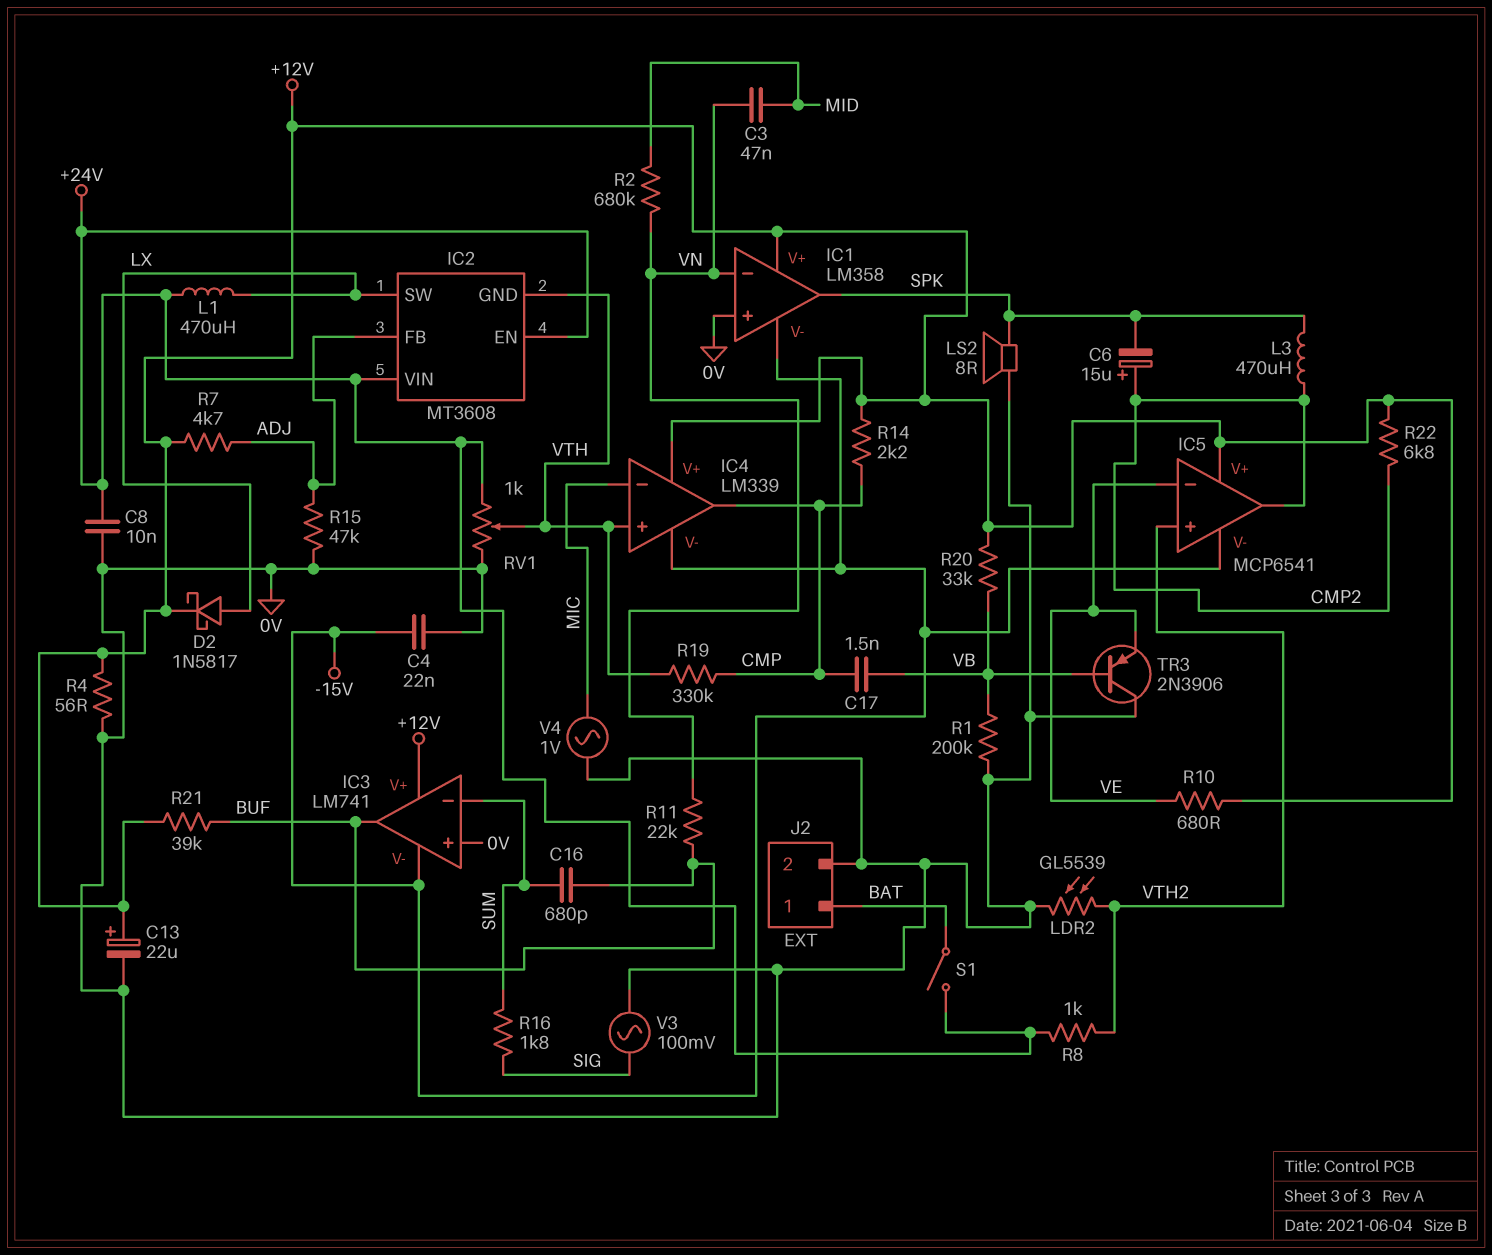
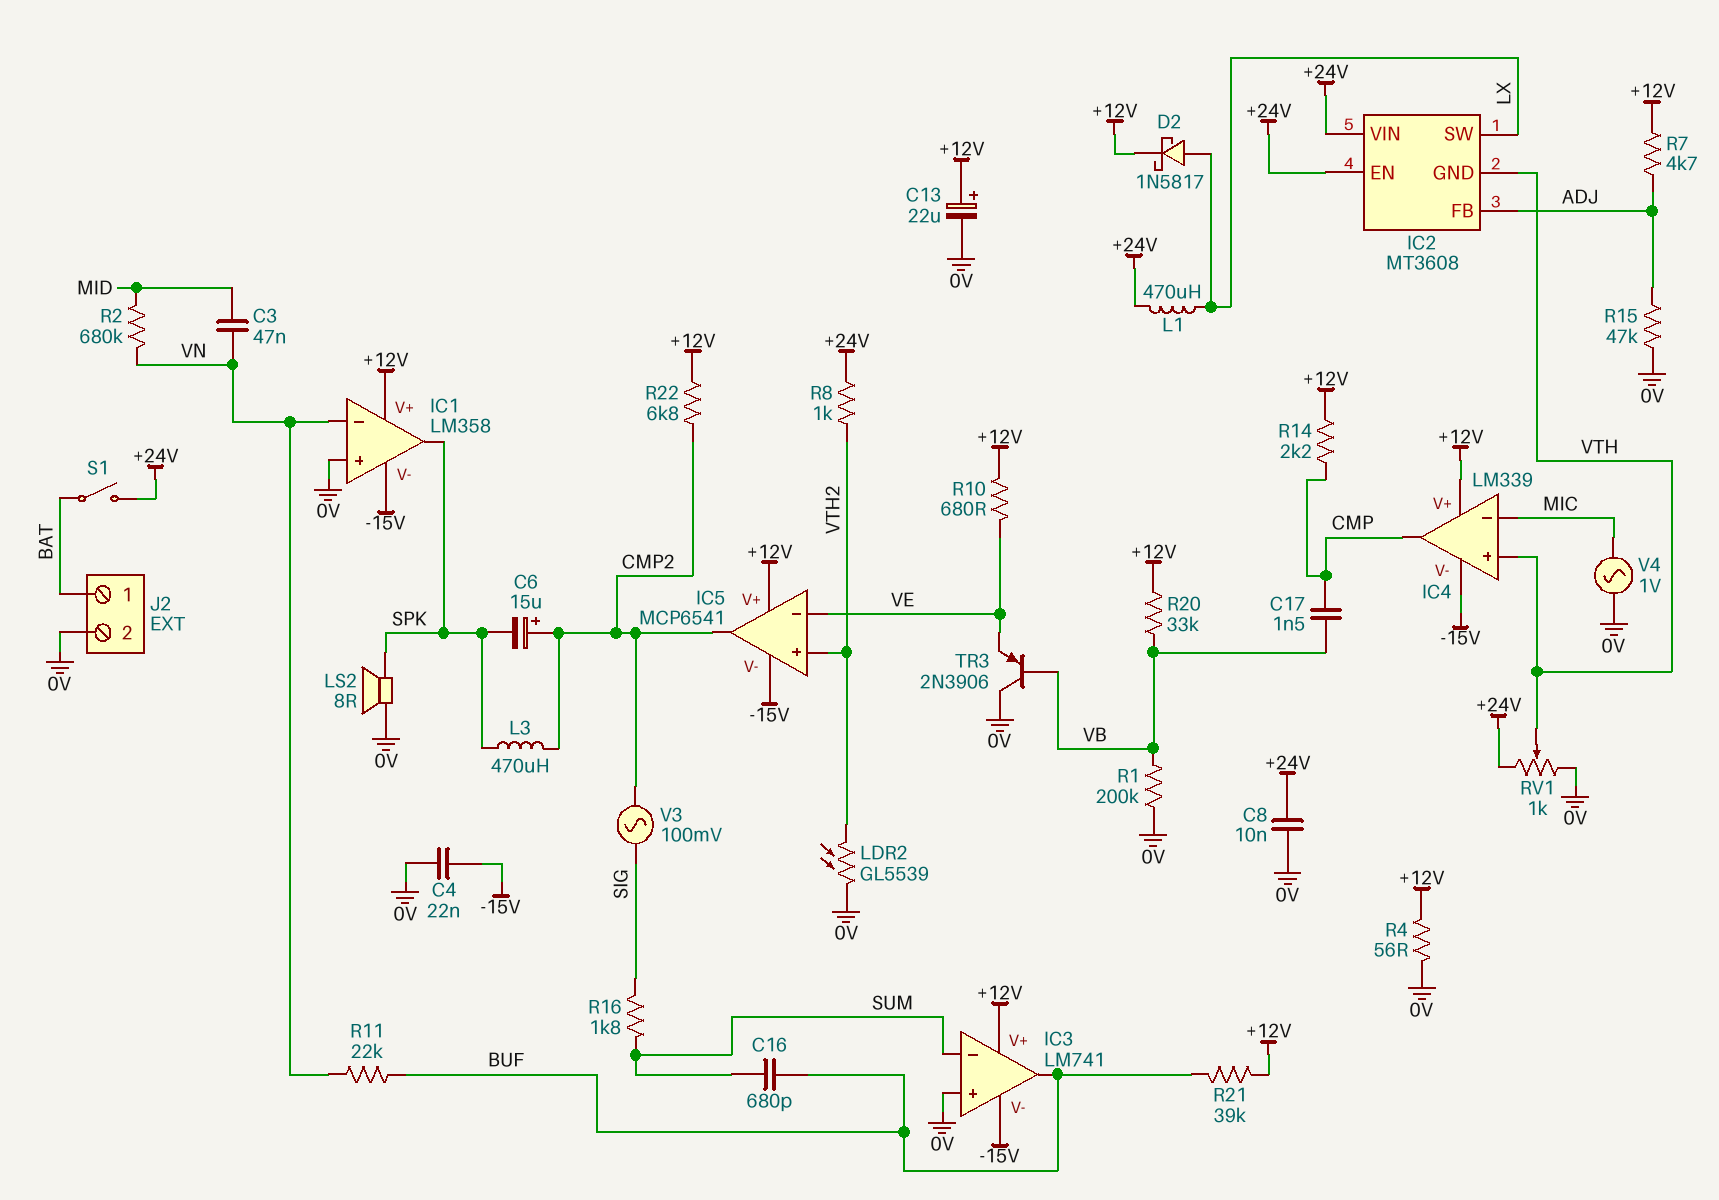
R19: 330k (CMP, VTH) -> none
V3: AC 100mV (0V, SIG) -> AC 100mV (CMP2, SIG)

